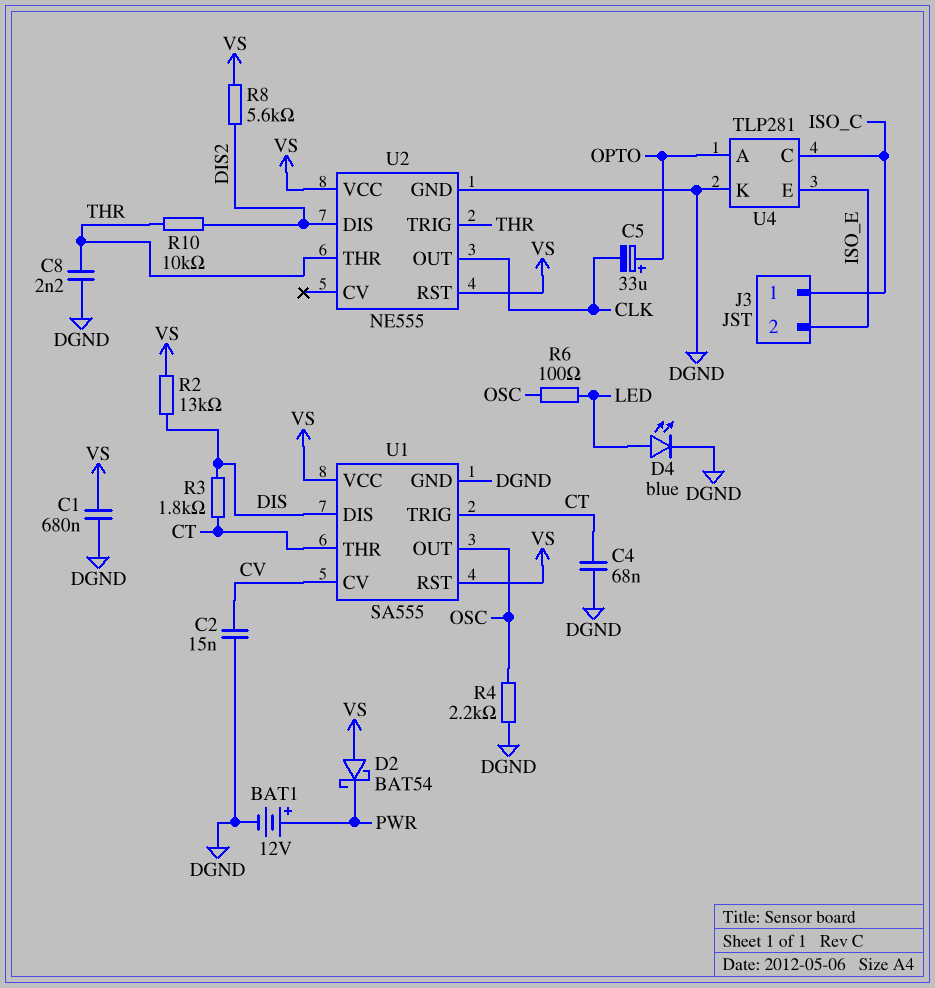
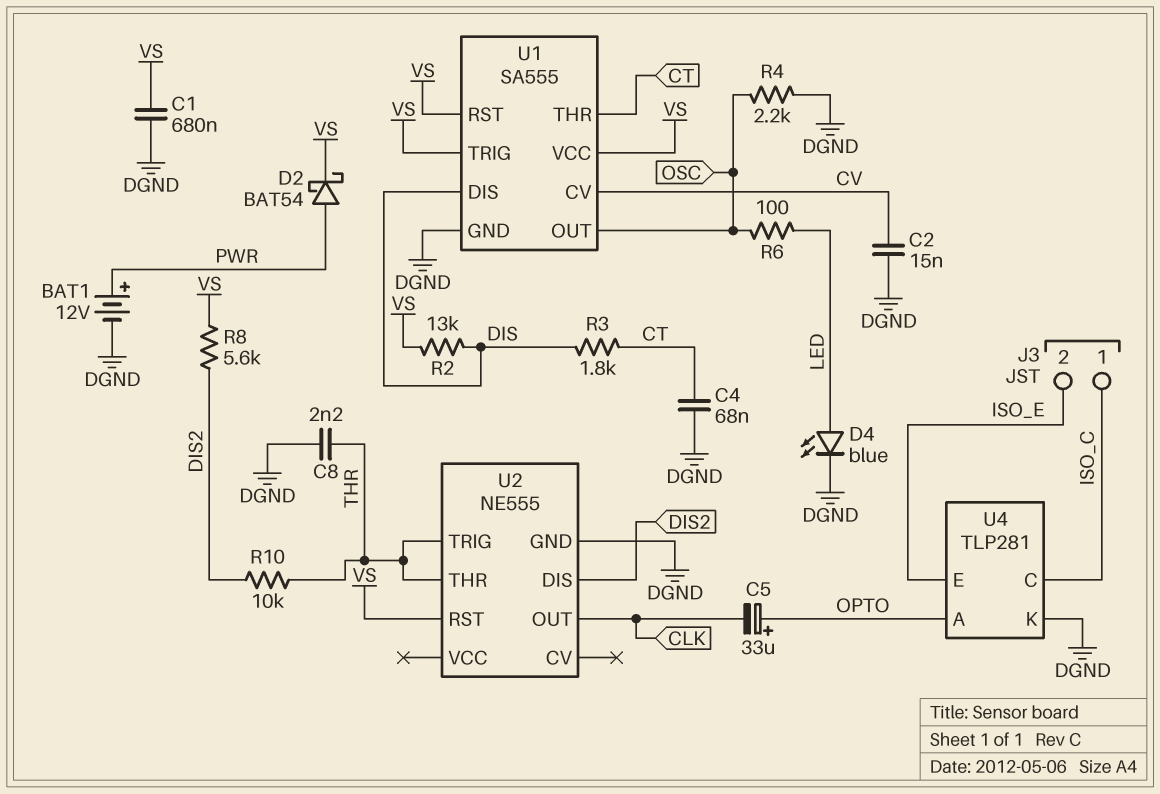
D2: schottky BAT54 (A VS, K PWR) -> schottky BAT54 (A PWR, K VS)
U1 pin TRIG: CT -> VS
U2 pin VCC: VS -> none

